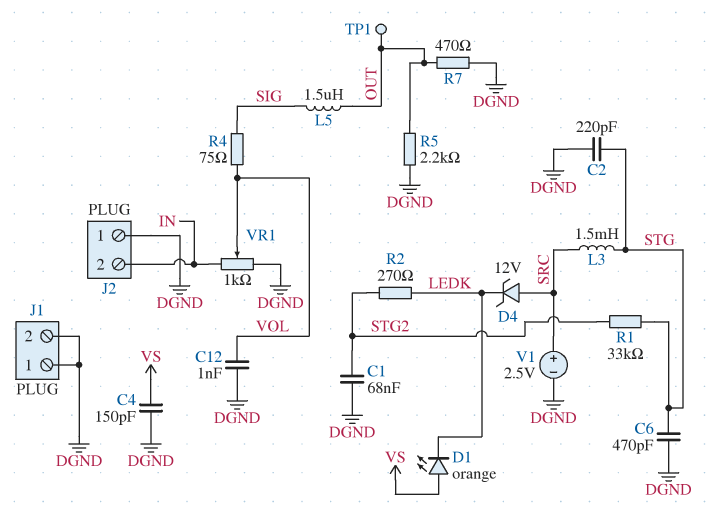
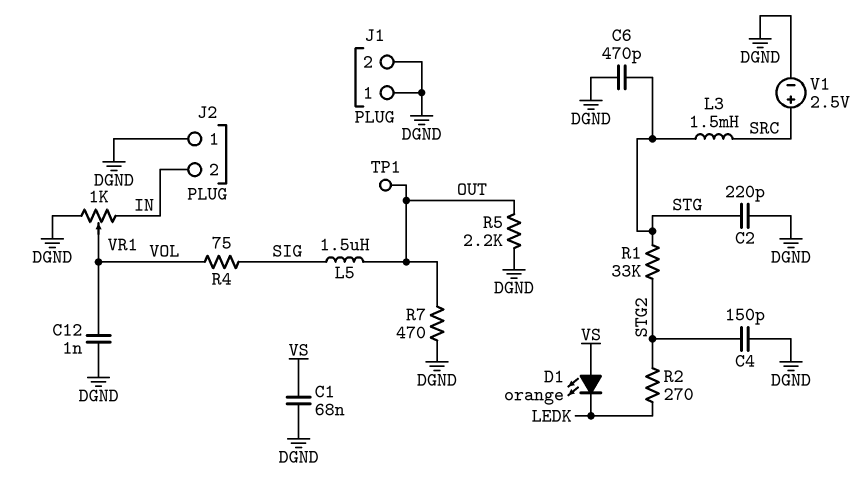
C1: 68nF (DGND, STG2) -> 68nF (DGND, VS)
C4: 150pF (DGND, VS) -> 150pF (DGND, STG2)
D4: zener 12V (A SRC, K LEDK) -> none

